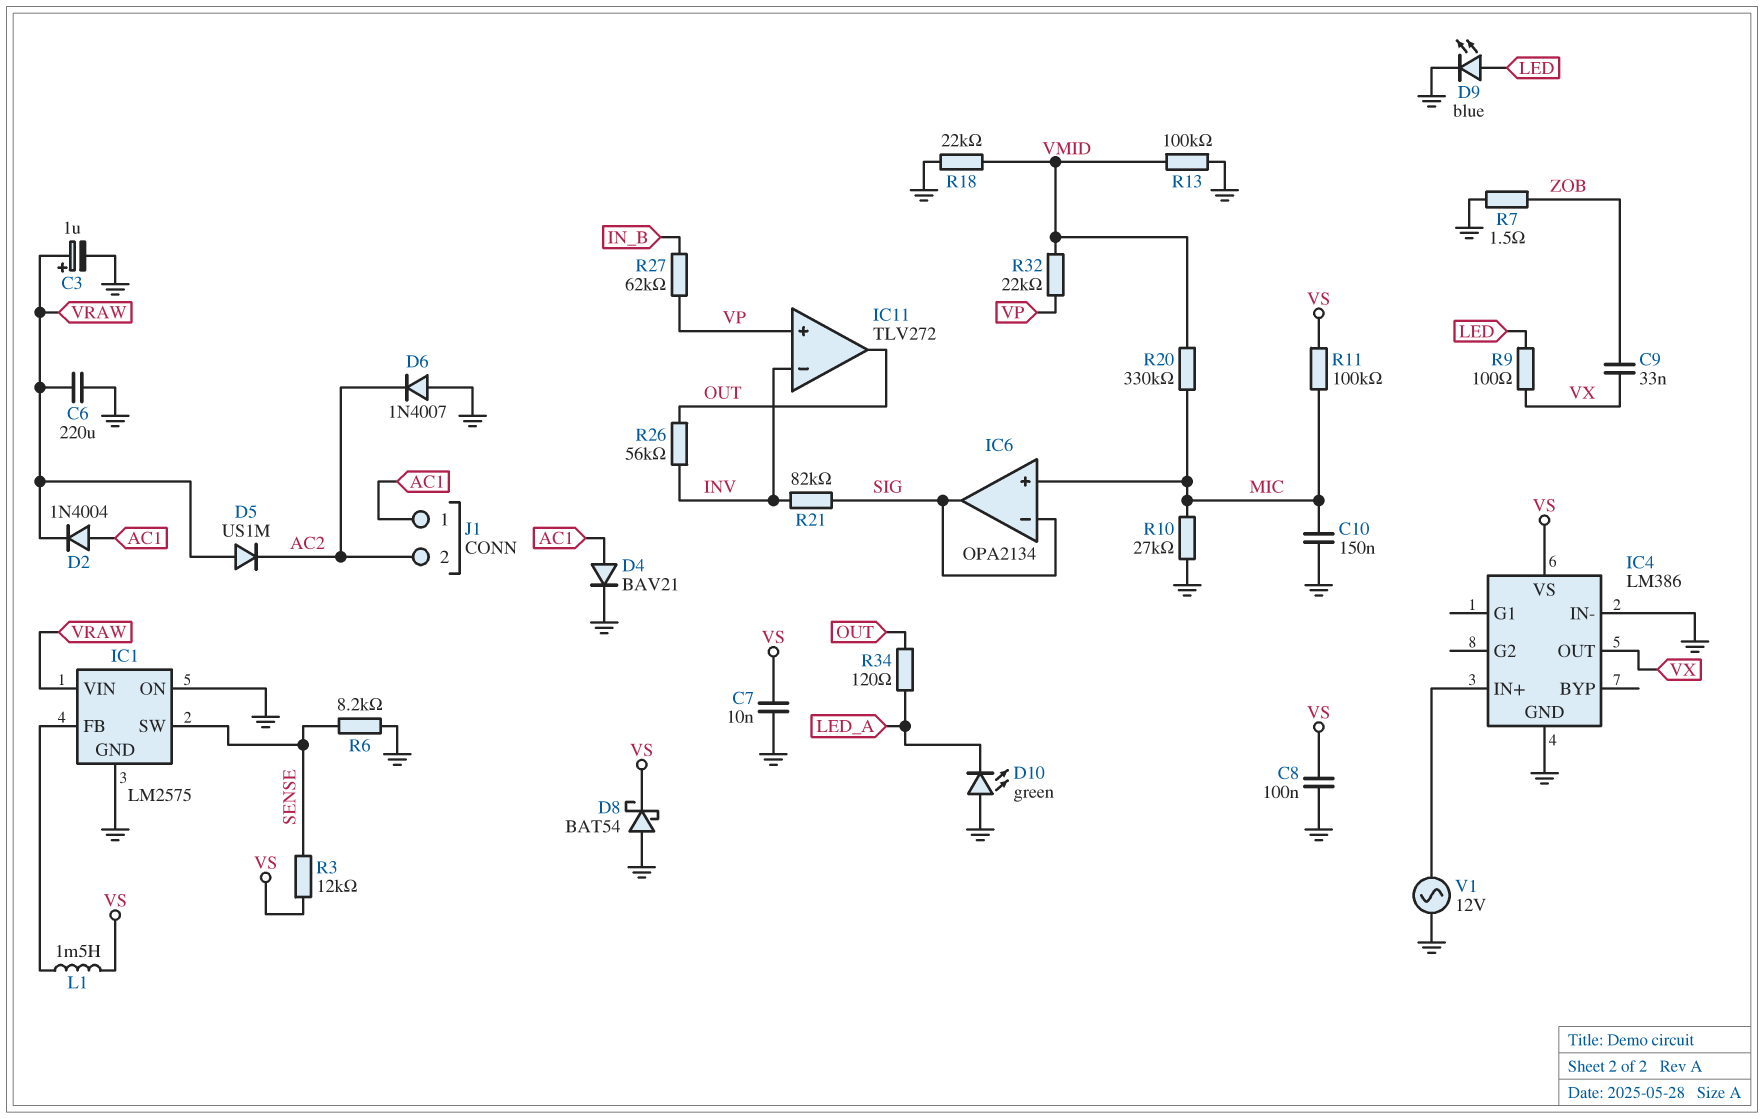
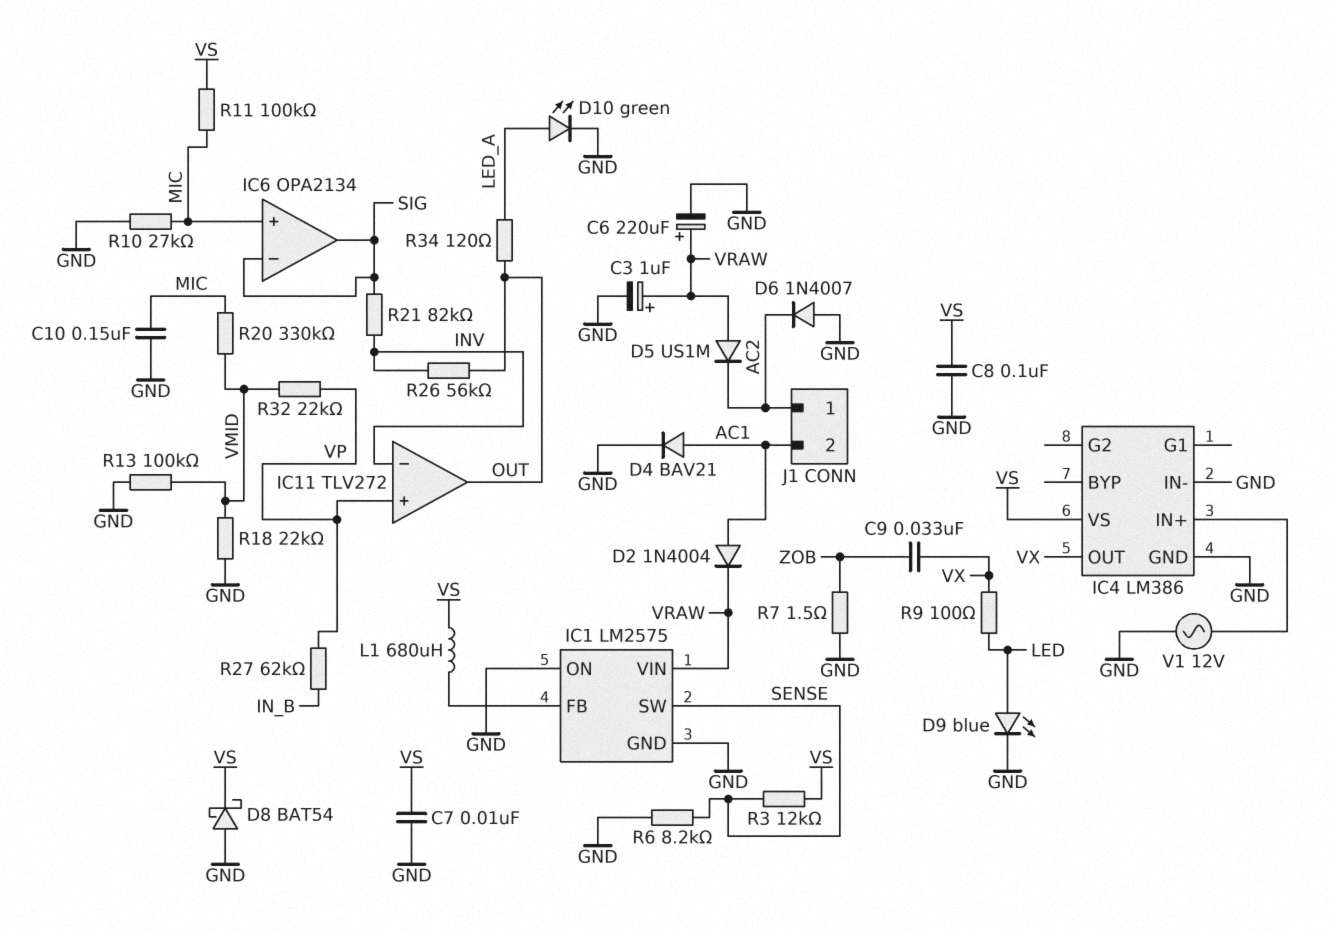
C6: 220uF (GND, VRAW) -> 220uF (plus VRAW, minus GND)
D10: LED green (A GND, K LED_A) -> LED green (A LED_A, K GND)
J1 pin 1: AC1 -> AC2
J1 pin 2: AC2 -> AC1
L1: 1.5mH (IC1/FB, VS) -> 680uH (IC1/FB, VS)

